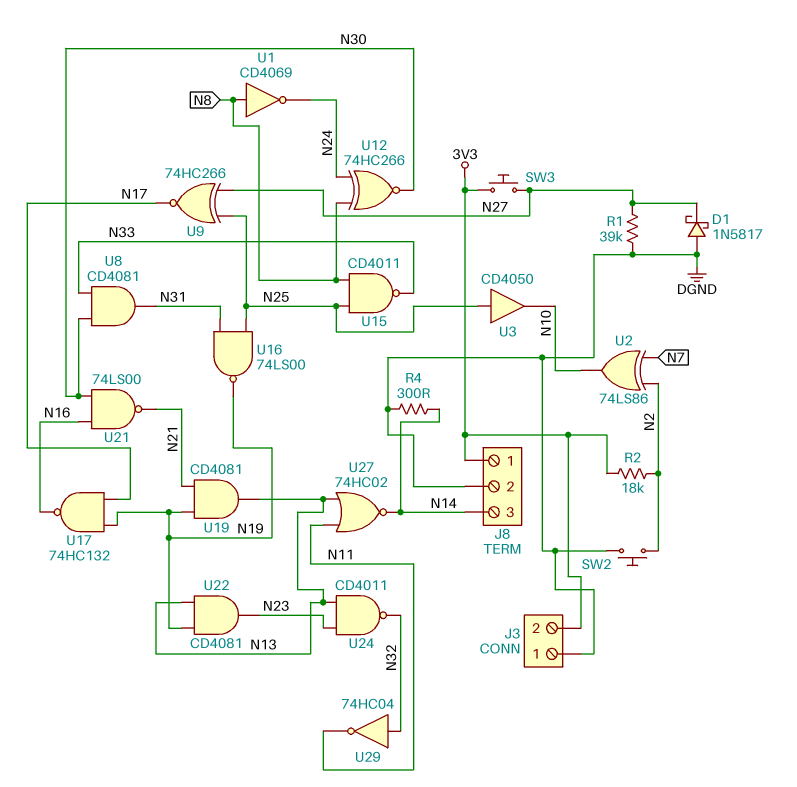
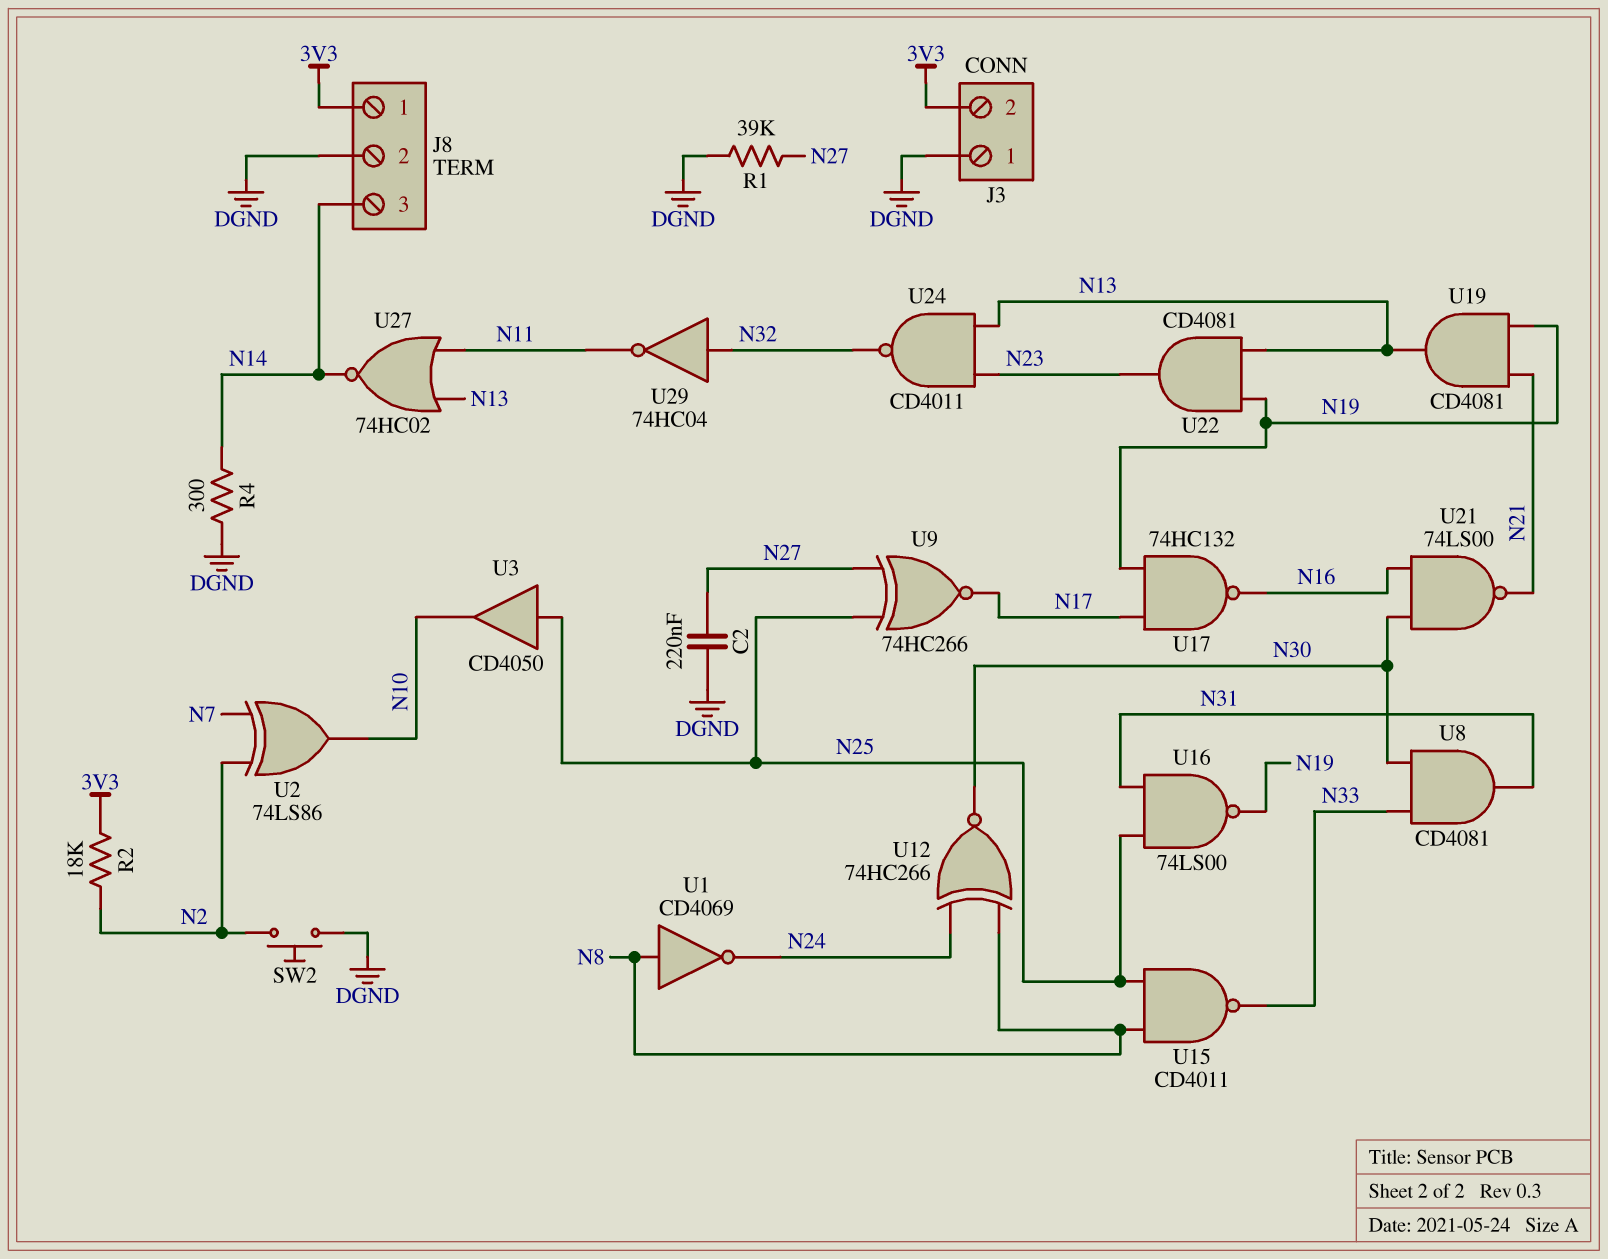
C2: none -> 220nF (DGND, N27)
D1: schottky 1N5817 (A DGND, K N27) -> none
SW3: button (3V3, N27) -> none

